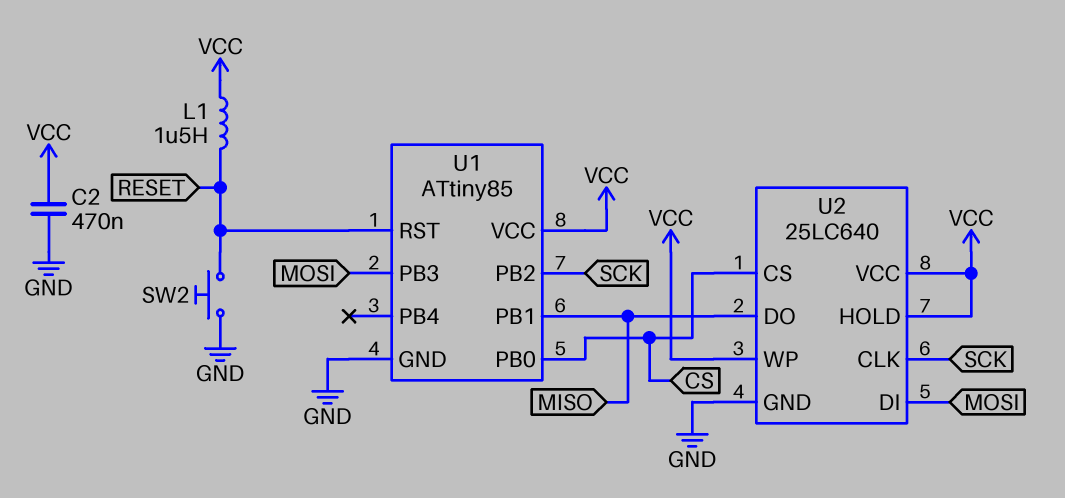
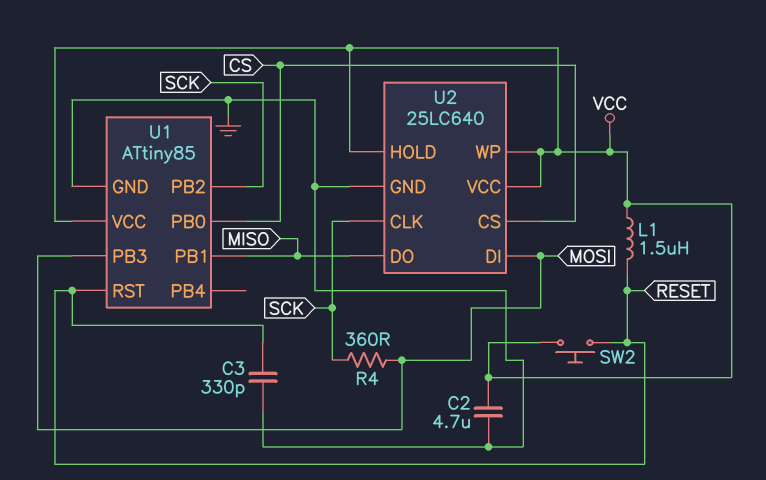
C2: 470nF (GND, VCC) -> 4.7uF (GND, VCC)
C3: none -> 330pF (GND, RESET)
R4: none -> 360 (MOSI, SCK)
SW2: button (GND, RESET) -> button (RESET, VCC)

